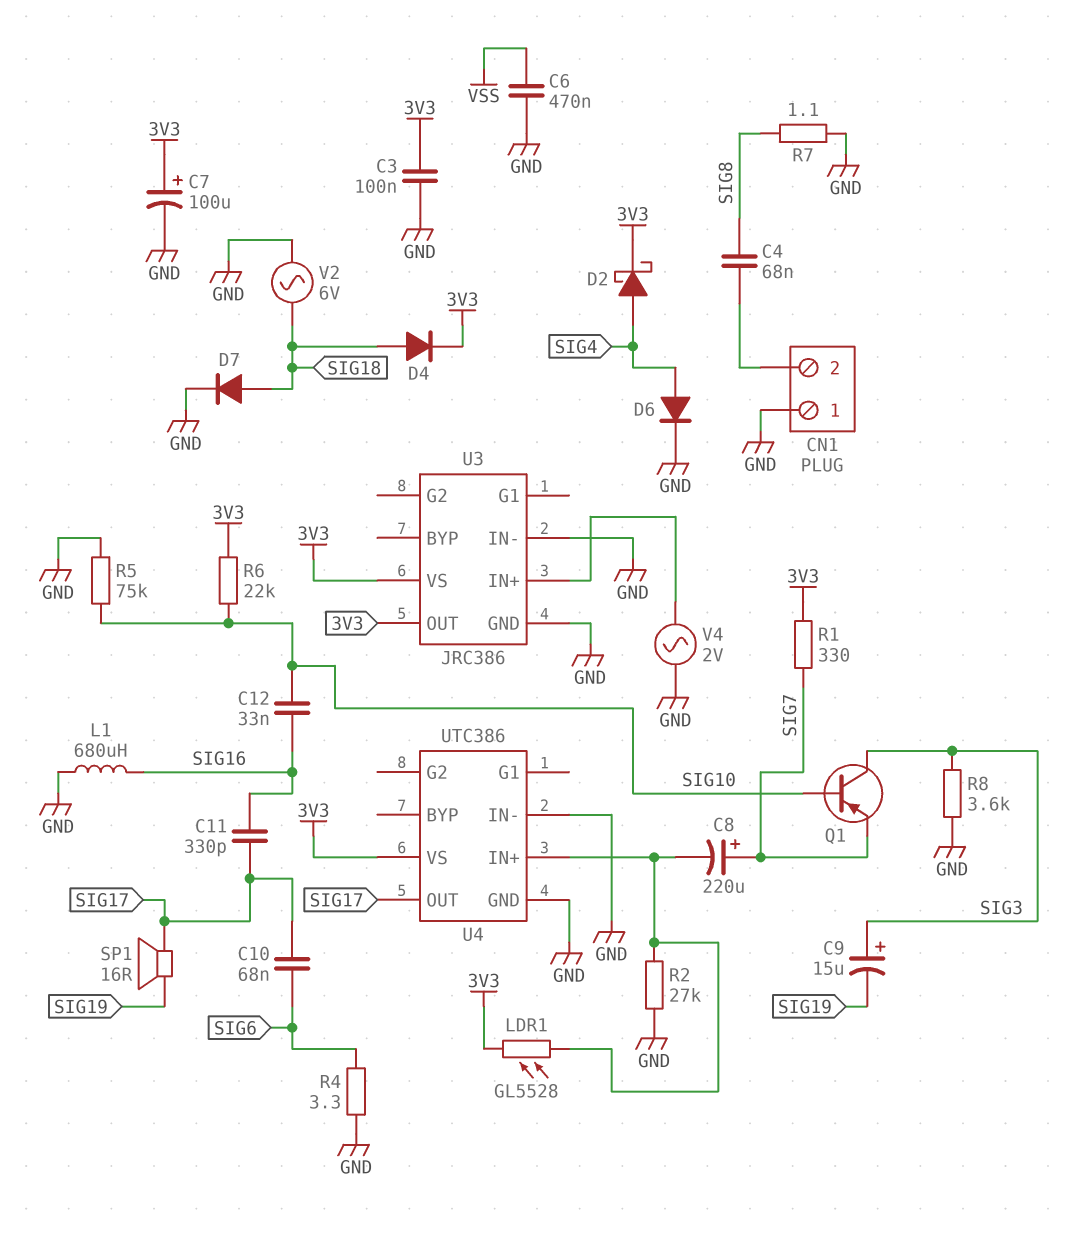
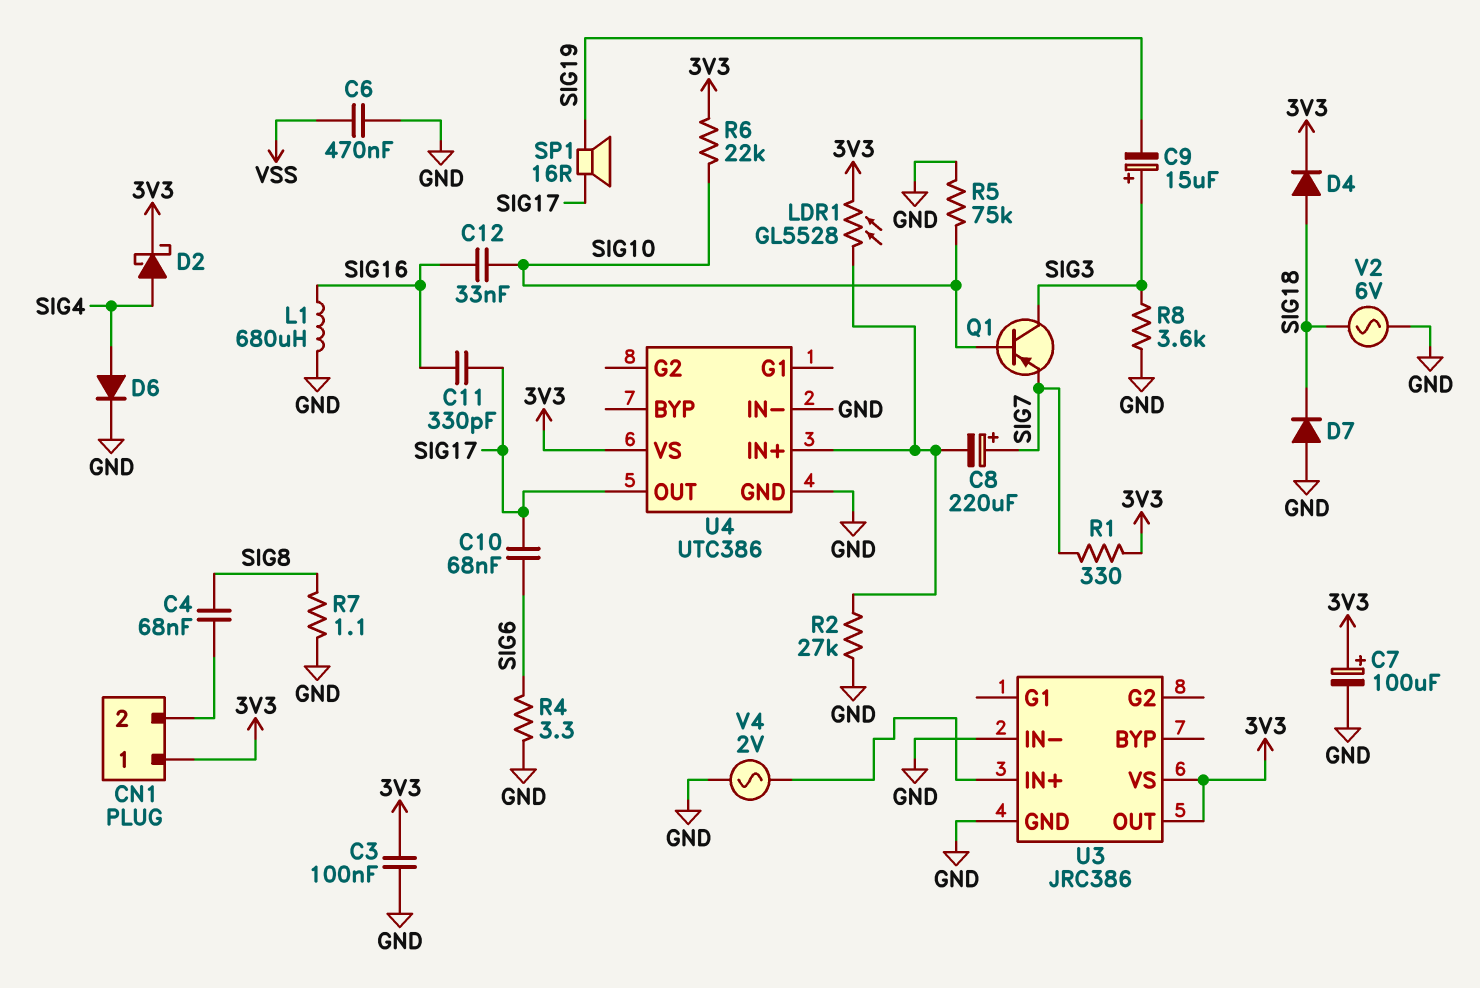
CN1 pin 1: GND -> 3V3
D7: diode (A SIG18, K GND) -> diode (A GND, K SIG18)

